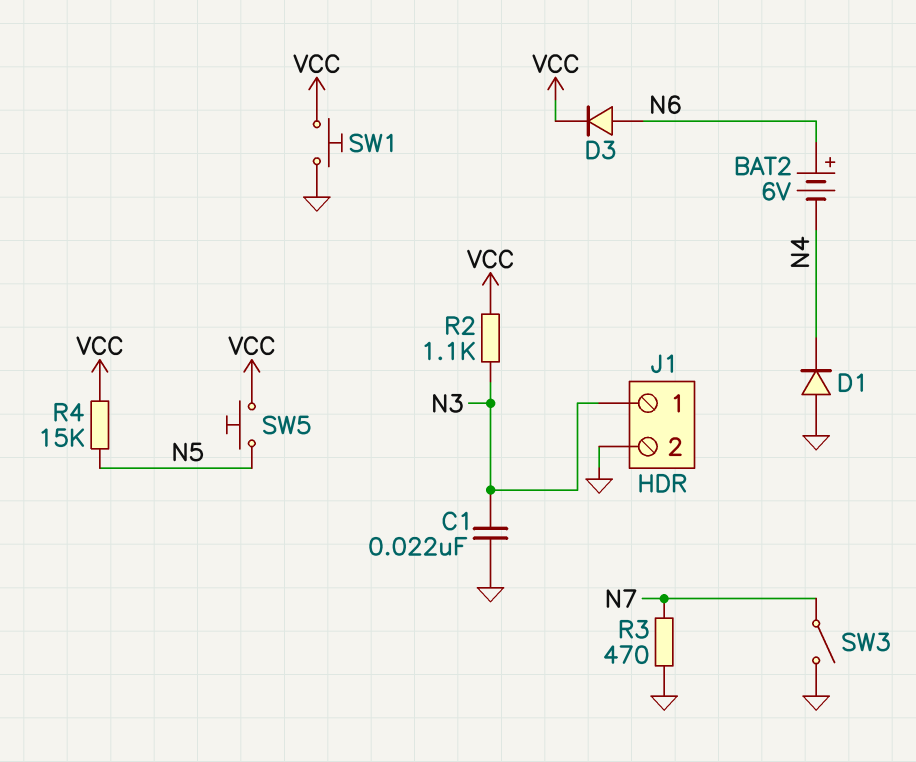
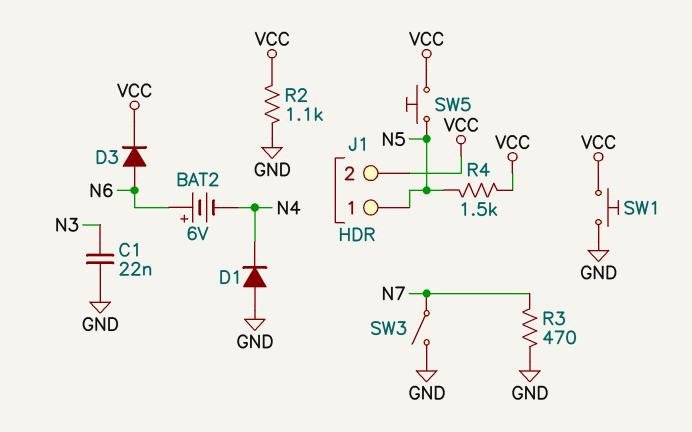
J1 pin 1: N3 -> N5
J1 pin 2: GND -> VCC
R2: 1.1k (N3, VCC) -> 1.1k (GND, VCC)
R4: 15k (N5, VCC) -> 1.5k (N5, VCC)

